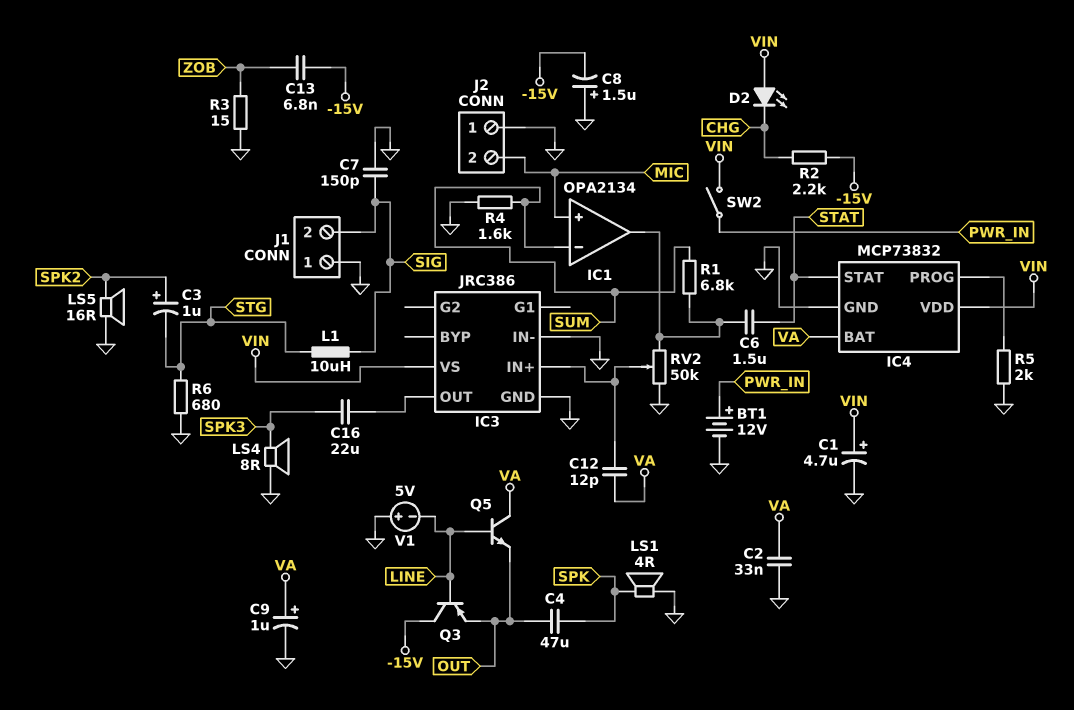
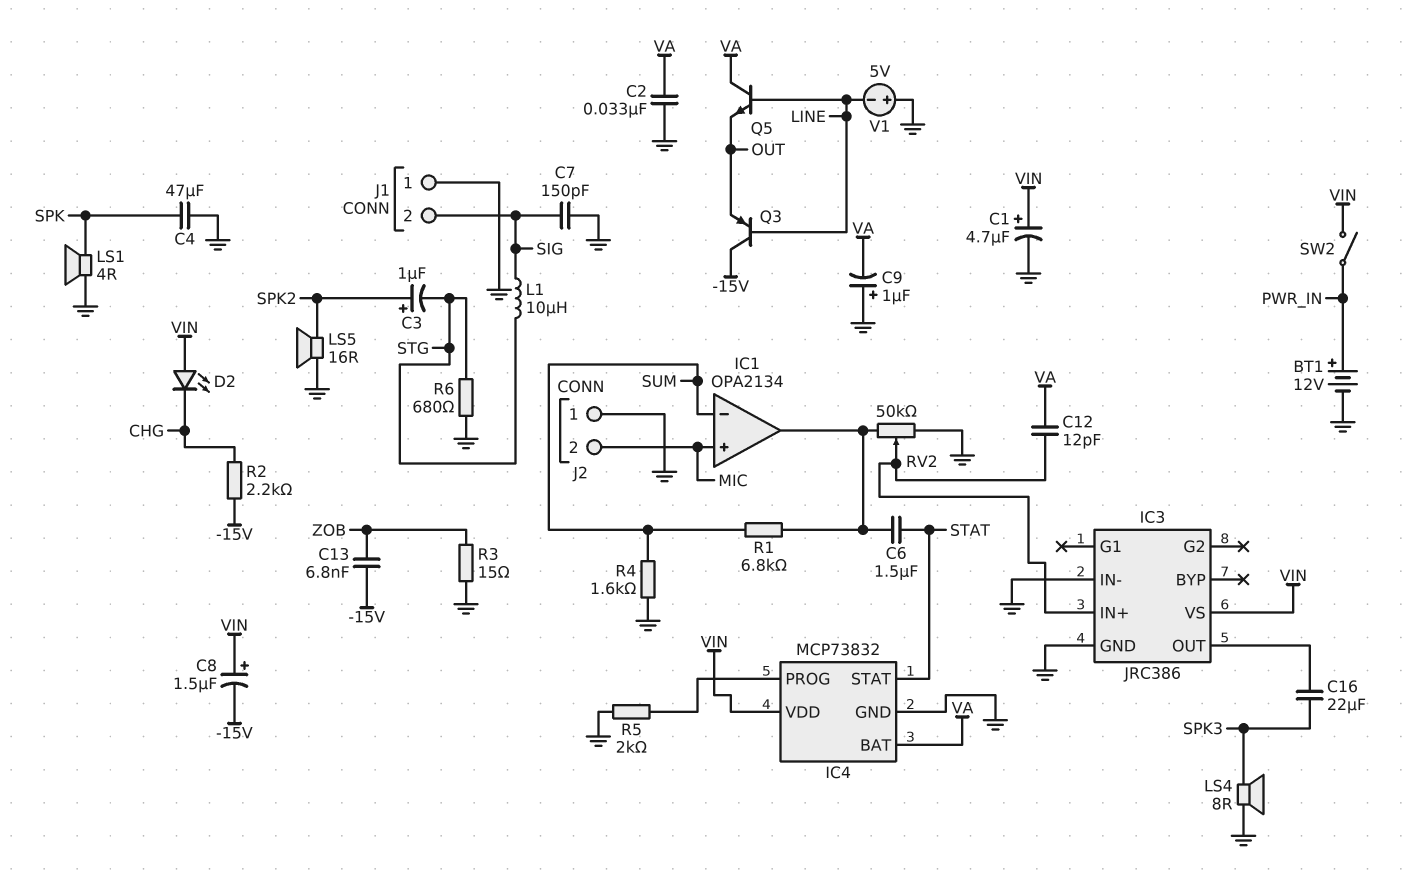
C4: 47uF (OUT, SPK) -> 47uF (GND, SPK)
C8: 1.5uF (plus GND, minus -15V) -> 1.5uF (plus VIN, minus -15V)
C9: 1uF (plus VA, minus GND) -> 1uF (plus GND, minus VA)

